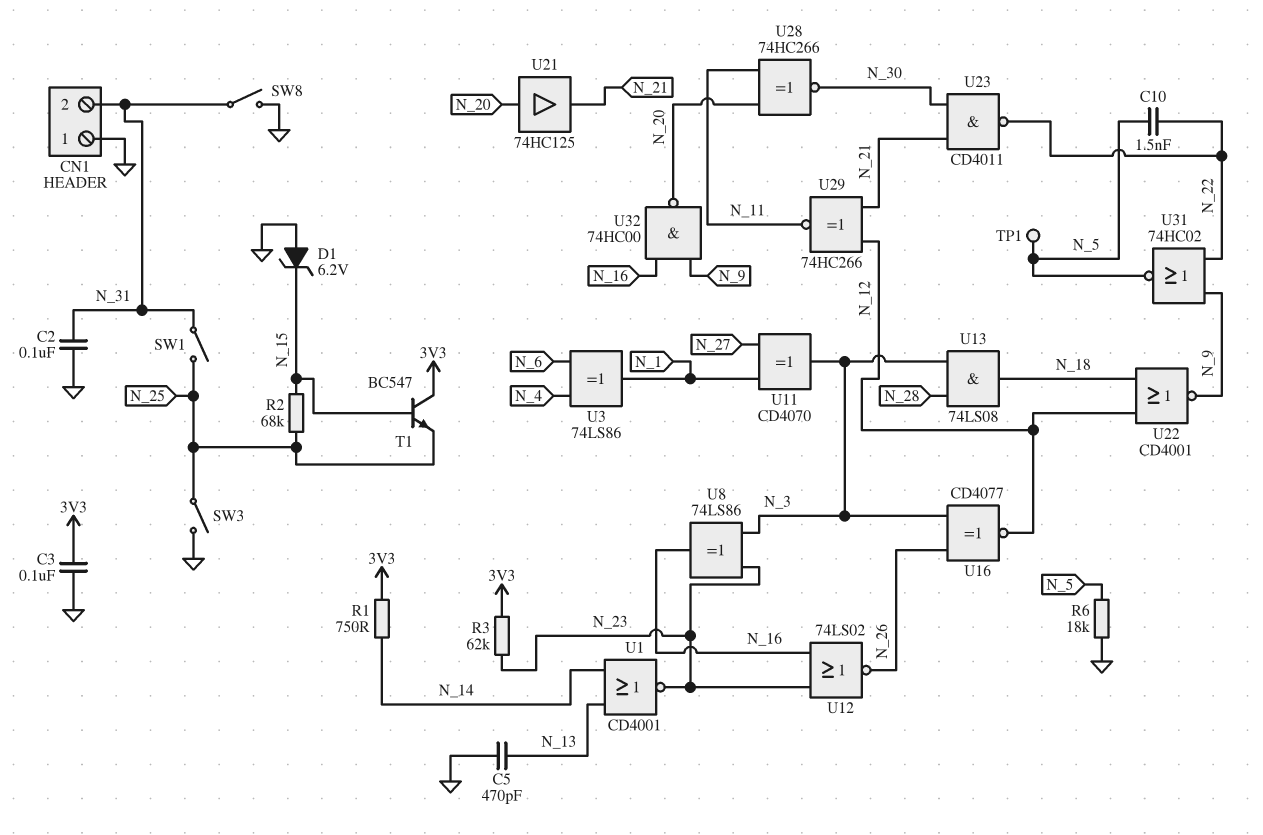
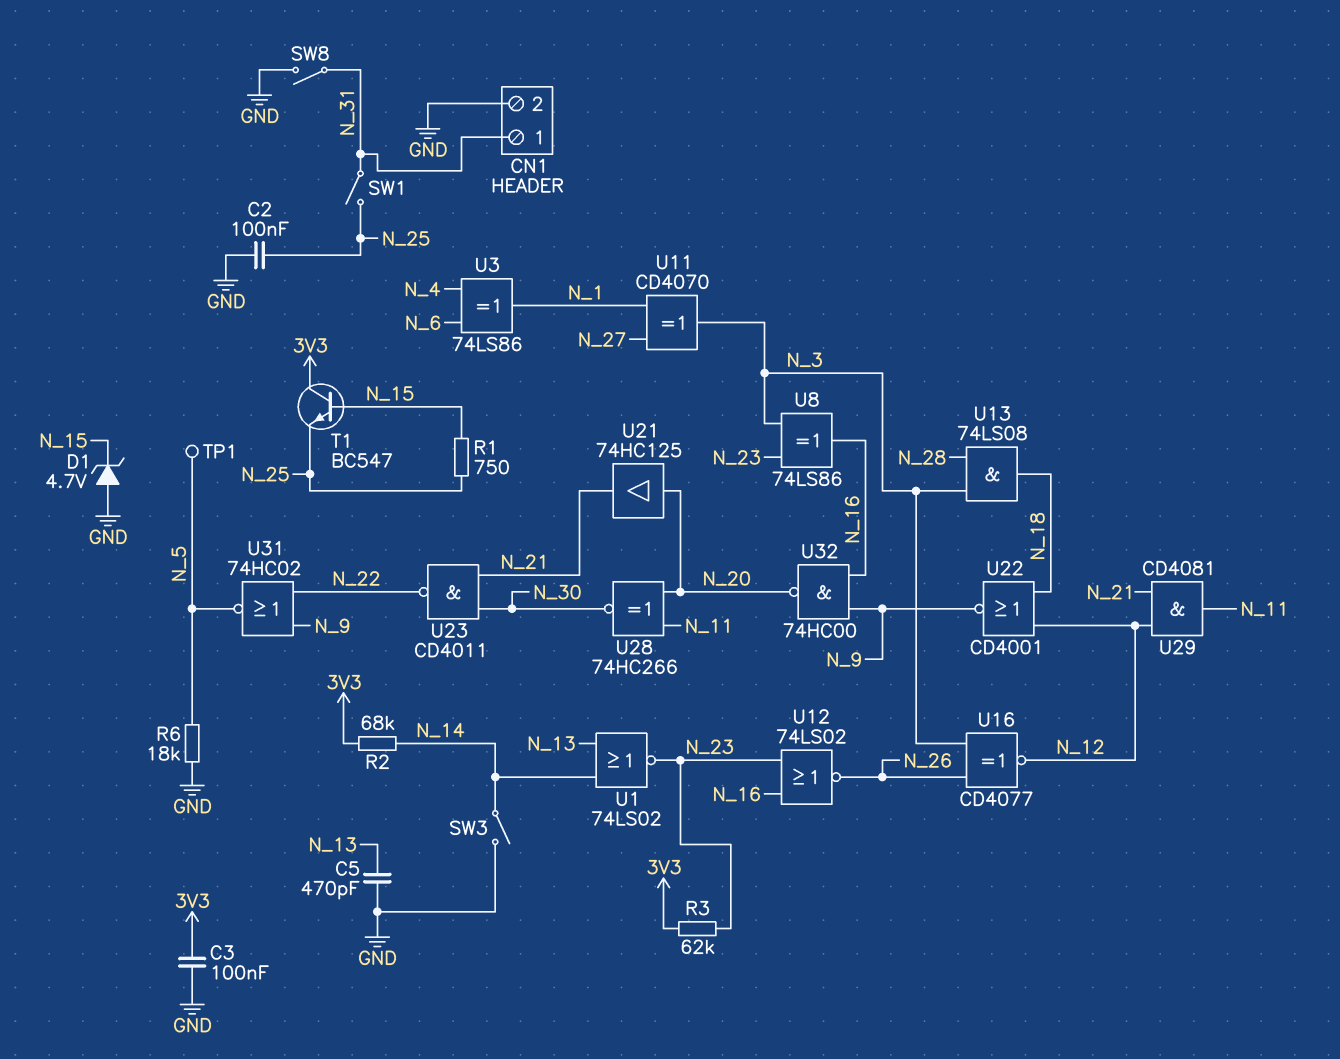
C2: 100nF (GND, N_31) -> 100nF (GND, N_25)
C10: 1.5nF (N_5, N_22) -> none
CN1 pin 1: GND -> N_31
CN1 pin 2: N_31 -> GND
D1: zener 6.2V (A GND, K N_15) -> zener 4.7V (A GND, K N_15)
R1: 750 (3V3, N_14) -> 750 (N_15, N_25)
R2: 68k (N_15, N_25) -> 68k (3V3, N_14)
SW3: switch (GND, N_25) -> switch (GND, N_14)
U1: NOR CD4001 (in N_13, in N_14, out N_23) -> NOR 74LS02 (in N_13, in N_14, out N_23)
U29: XNOR 74HC266 (in N_12, in N_21, out N_11) -> AND CD4081 (in N_12, in N_21, out N_11)

